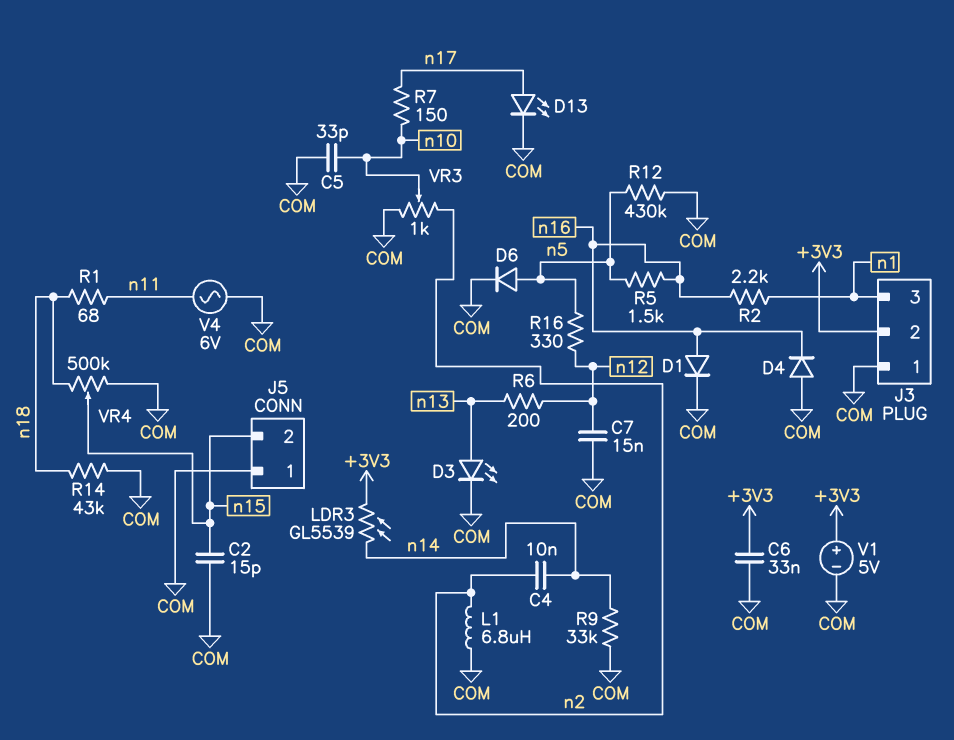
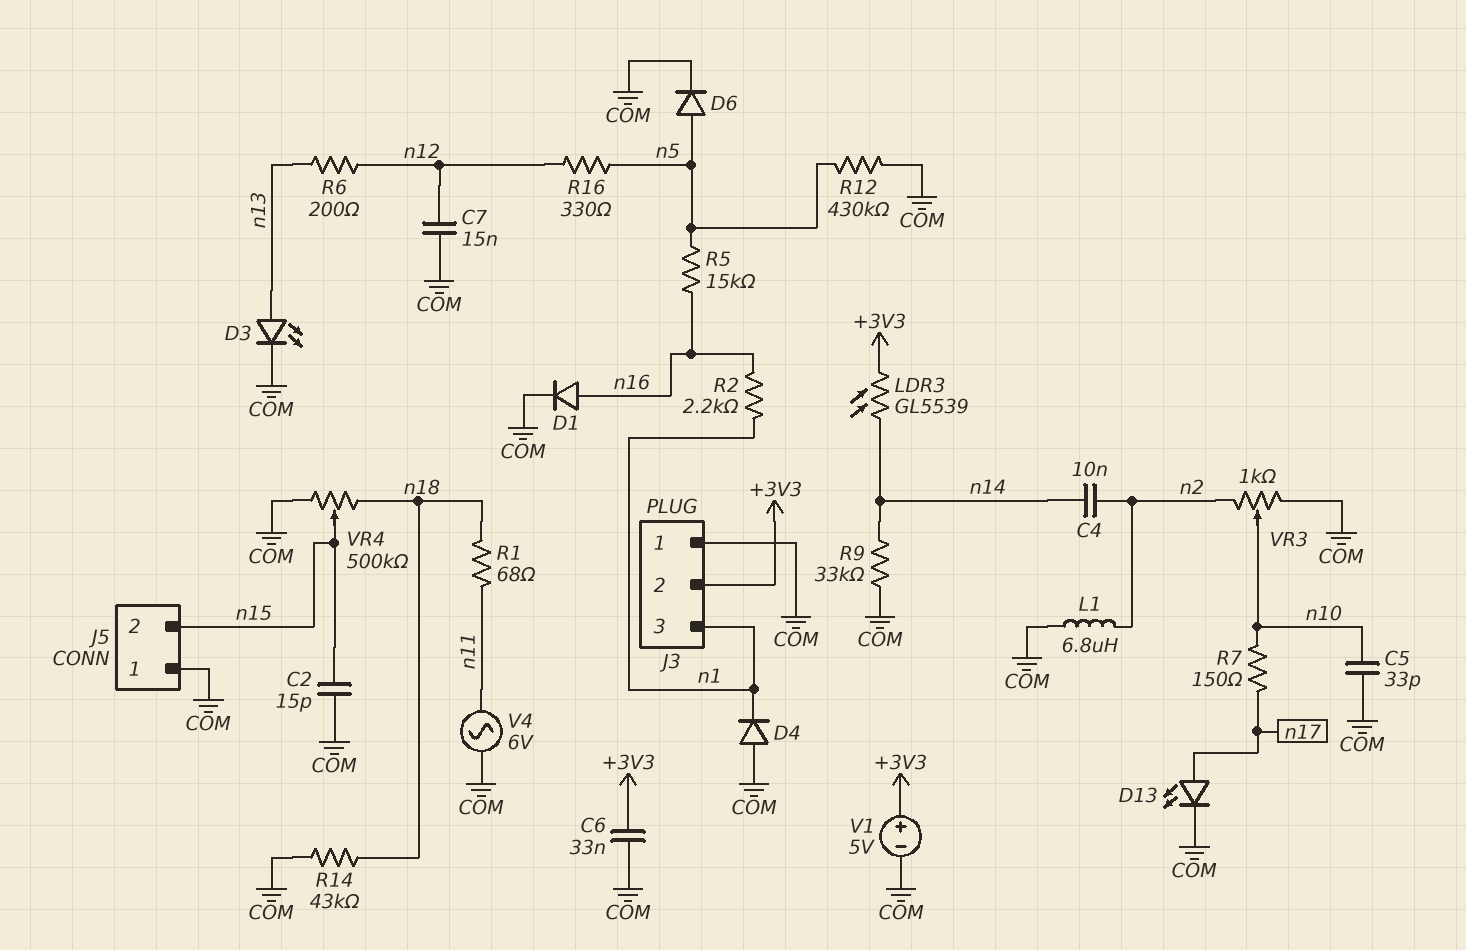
D4: diode (A COM, K n16) -> diode (A COM, K n1)
R5: 1.5k (n5, n16) -> 15k (n5, n16)

